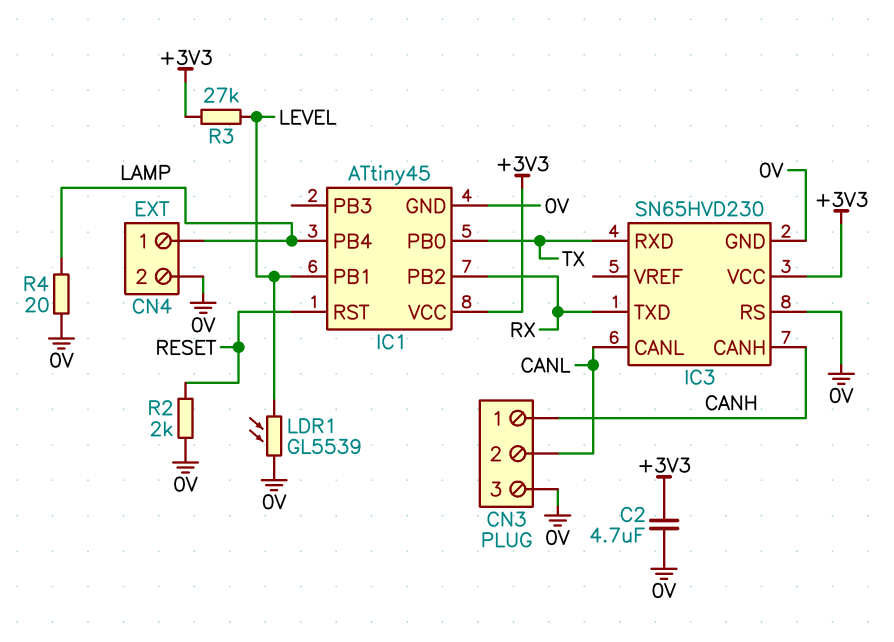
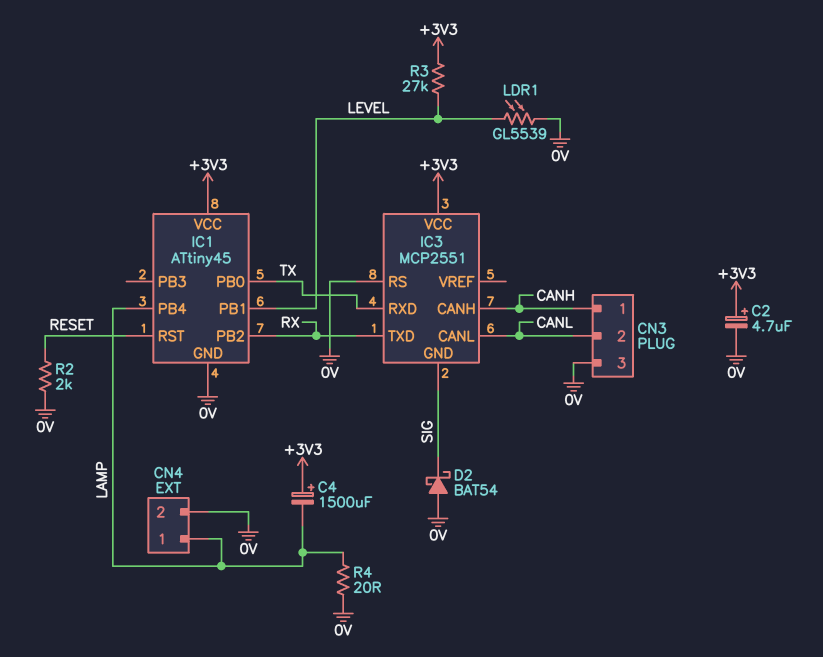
C2: 4.7uF (+3V3, 0V) -> 4.7uF (plus +3V3, minus 0V)
C4: none -> 1500uF (plus +3V3, minus LAMP)
D2: none -> schottky BAT54 (A 0V, K SIG)
IC3: SN65HVD230 -> MCP2551
IC3 pin GND: 0V -> SIG

